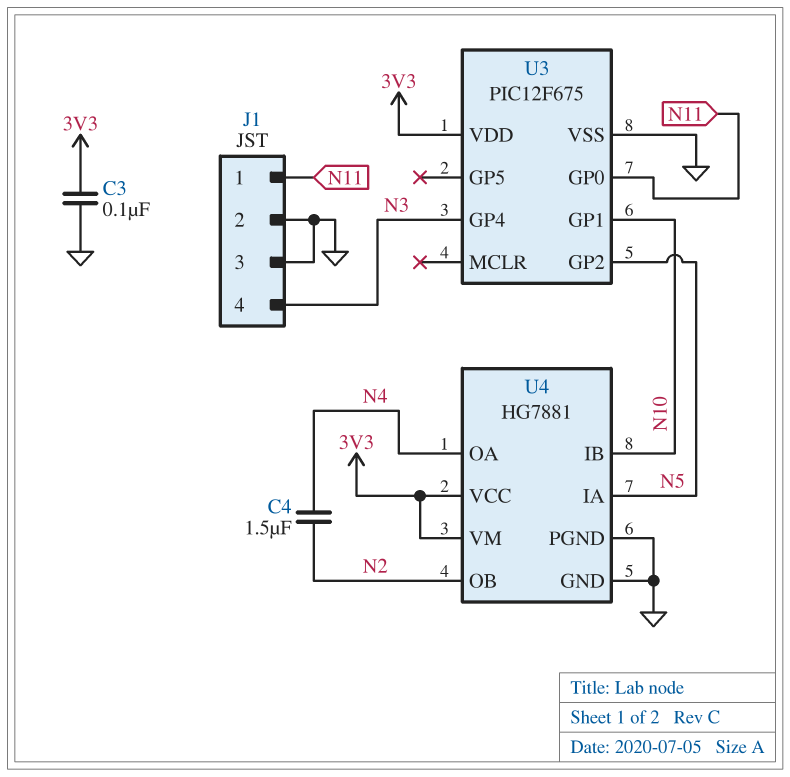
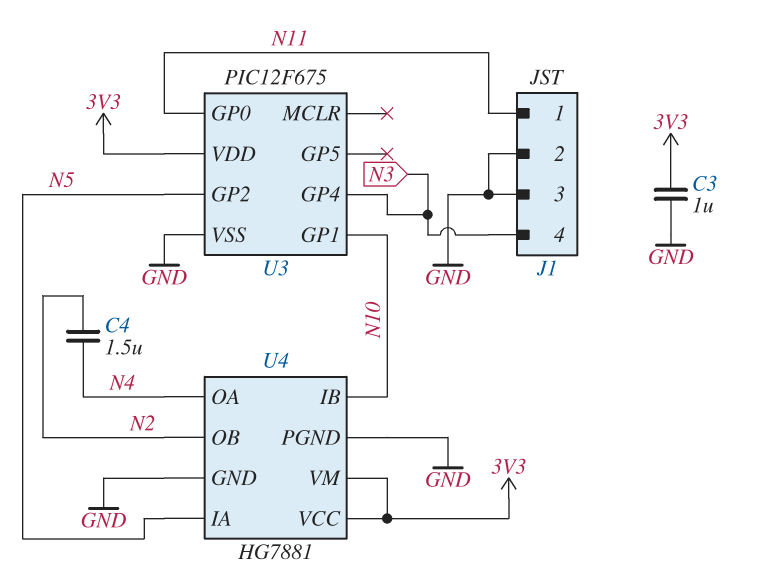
C3: 100nF (3V3, GND) -> 1uF (3V3, GND)

